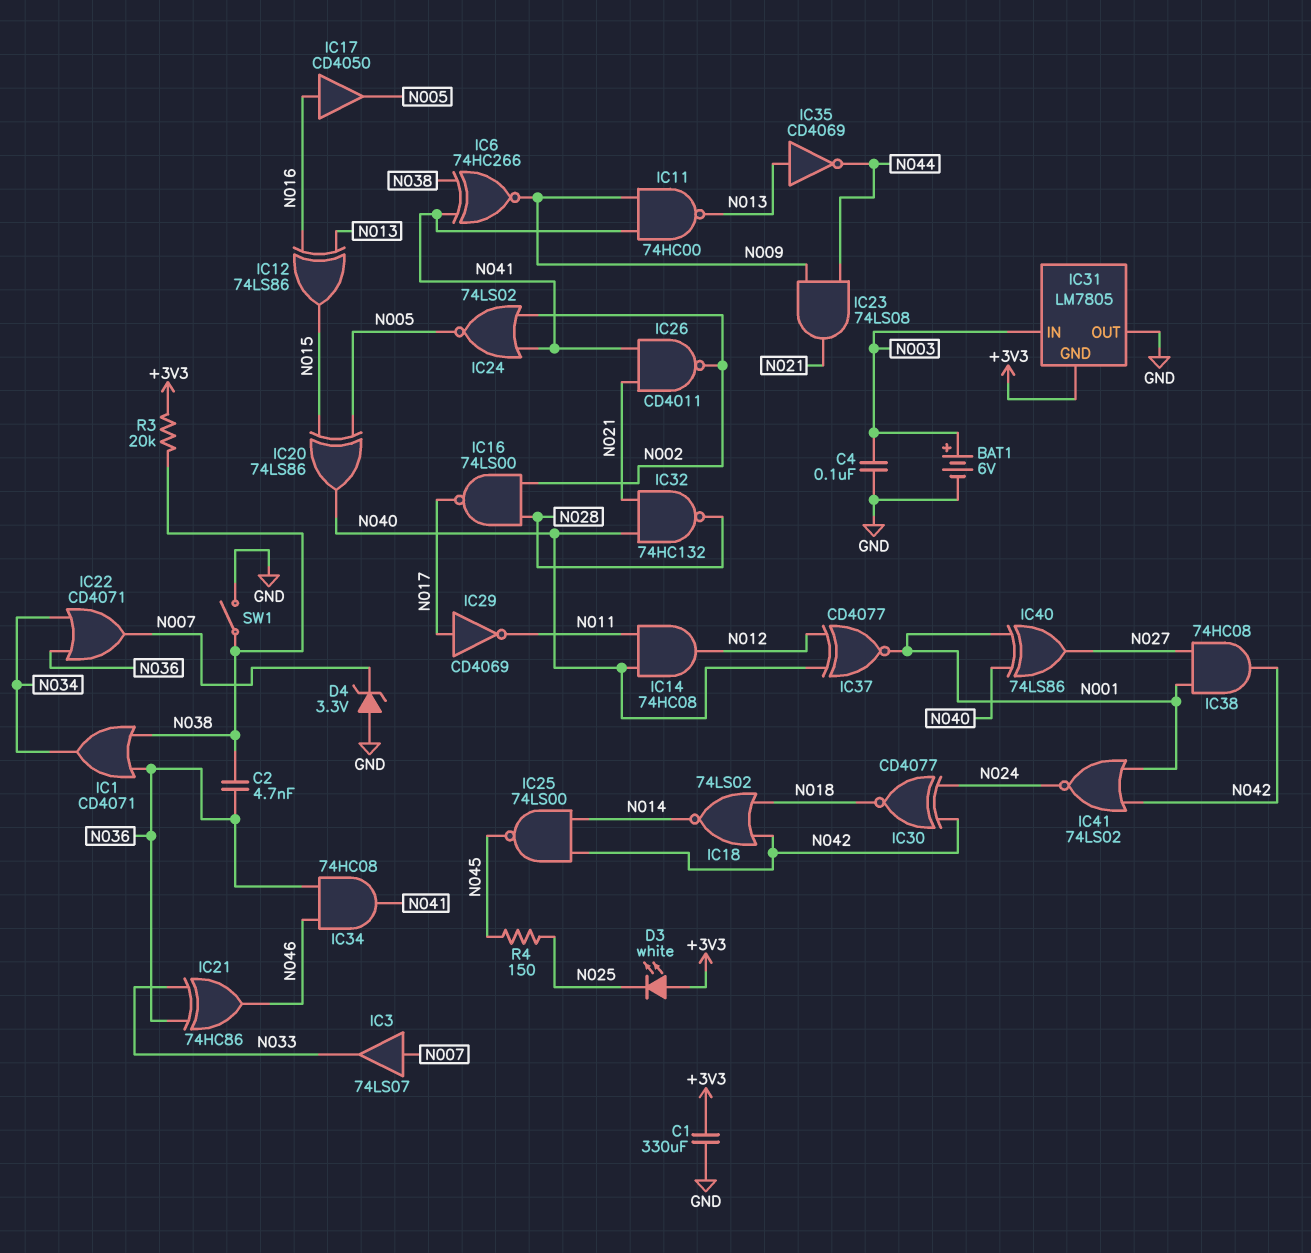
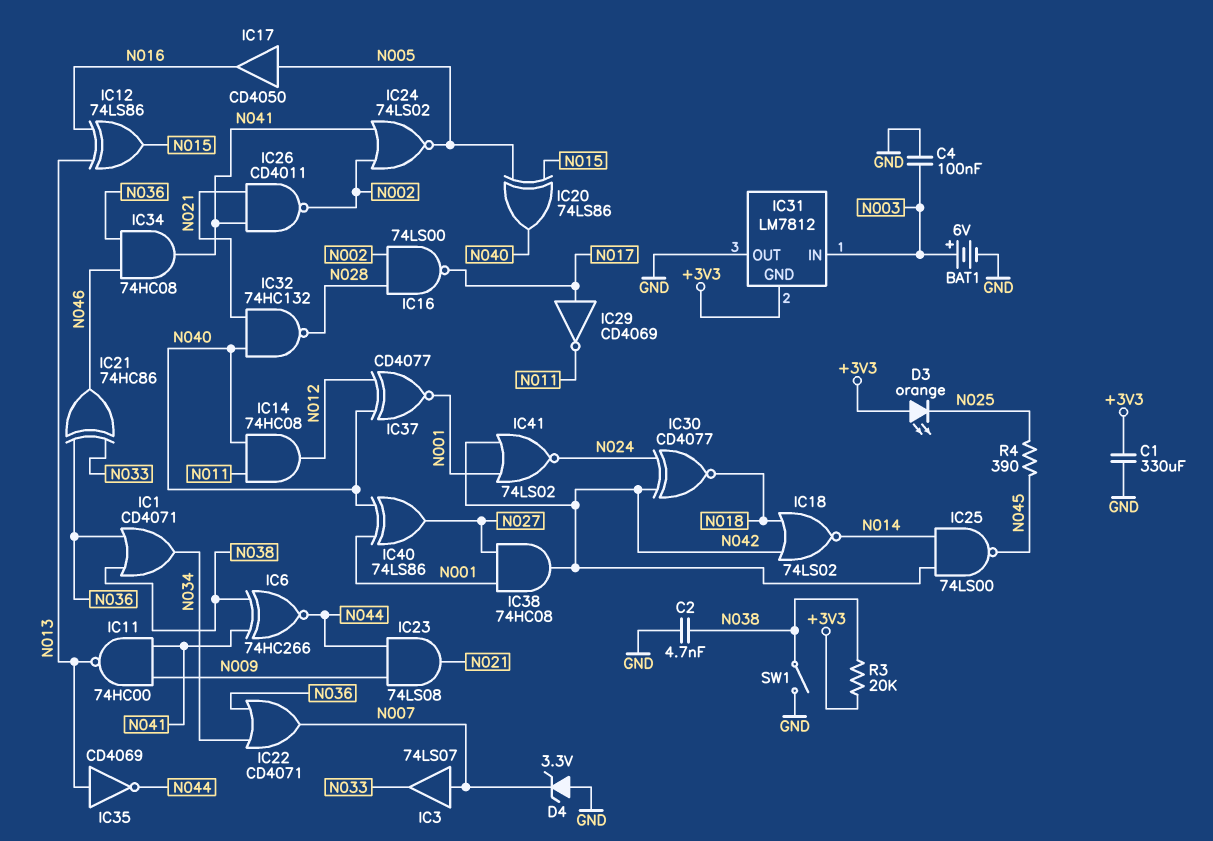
C2: 4.7nF (N036, N038) -> 4.7nF (GND, N038)
D3: LED white (A +3V3, K N025) -> LED orange (A +3V3, K N025)
IC6: XNOR 74HC266 (in N038, in N041, out N009) -> XNOR 74HC266 (in N038, in N041, out N044)
IC17: buffer CD4050 (in N016, out N005) -> buffer CD4050 (in N005, out N016)
IC31: LM7805 -> LM7812
R4: 150 (N025, N045) -> 390 (N025, N045)

